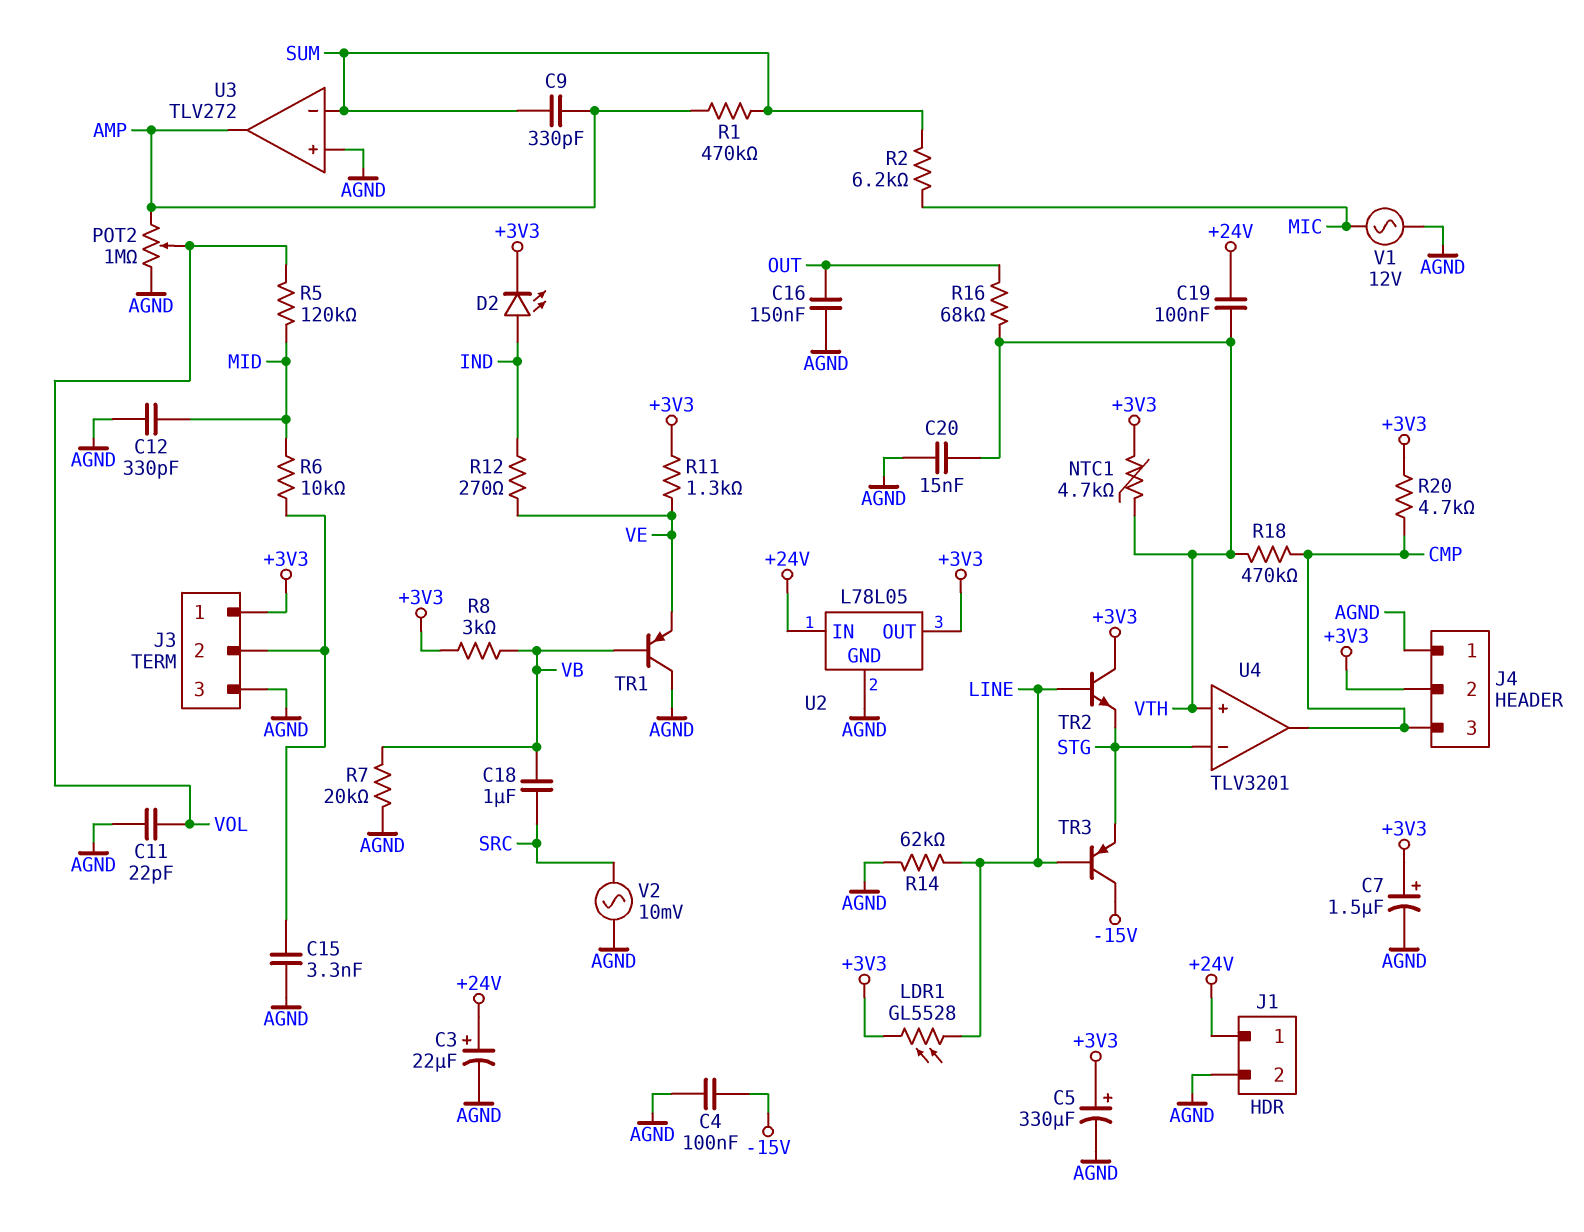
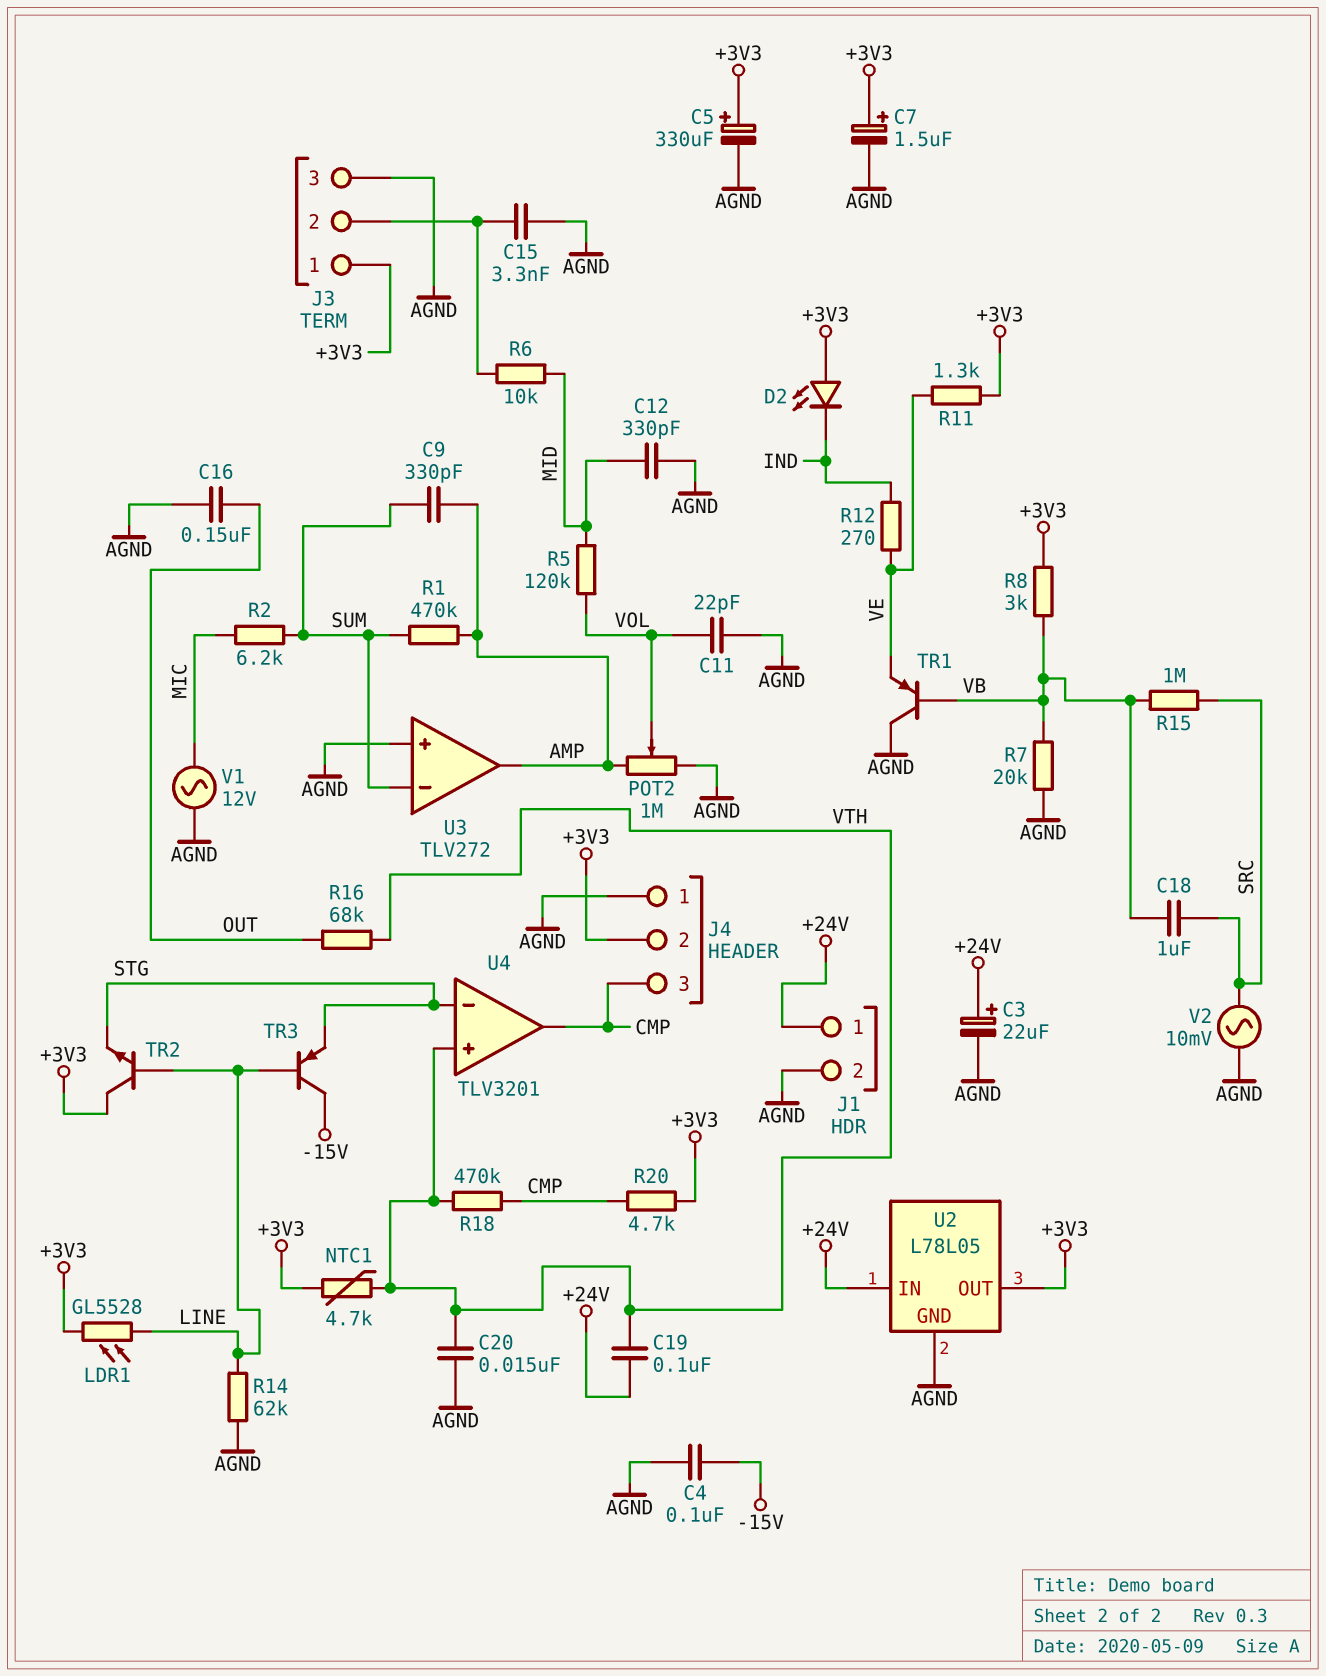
D2: LED (A IND, K +3V3) -> LED (A +3V3, K IND)
R15: none -> 1M (SRC, VB)

